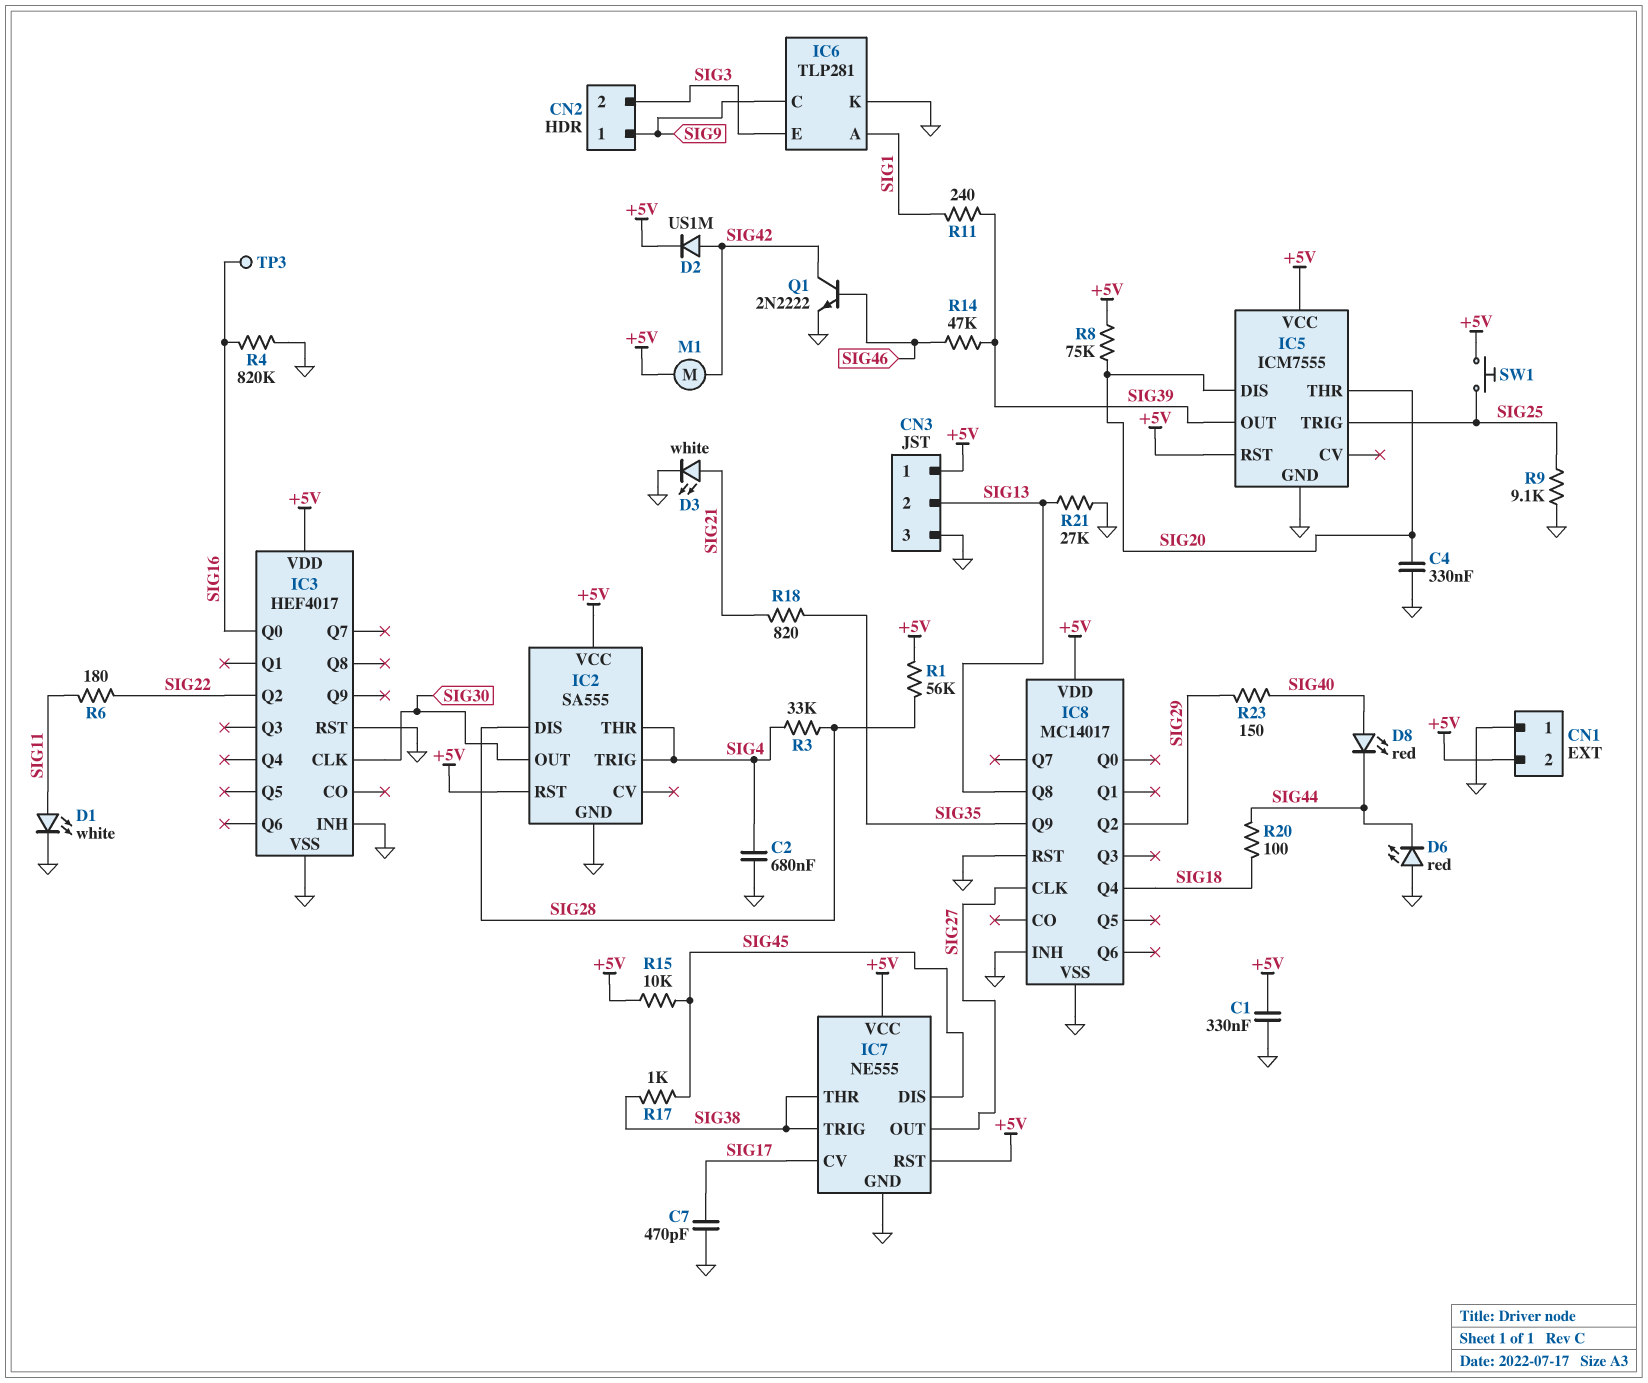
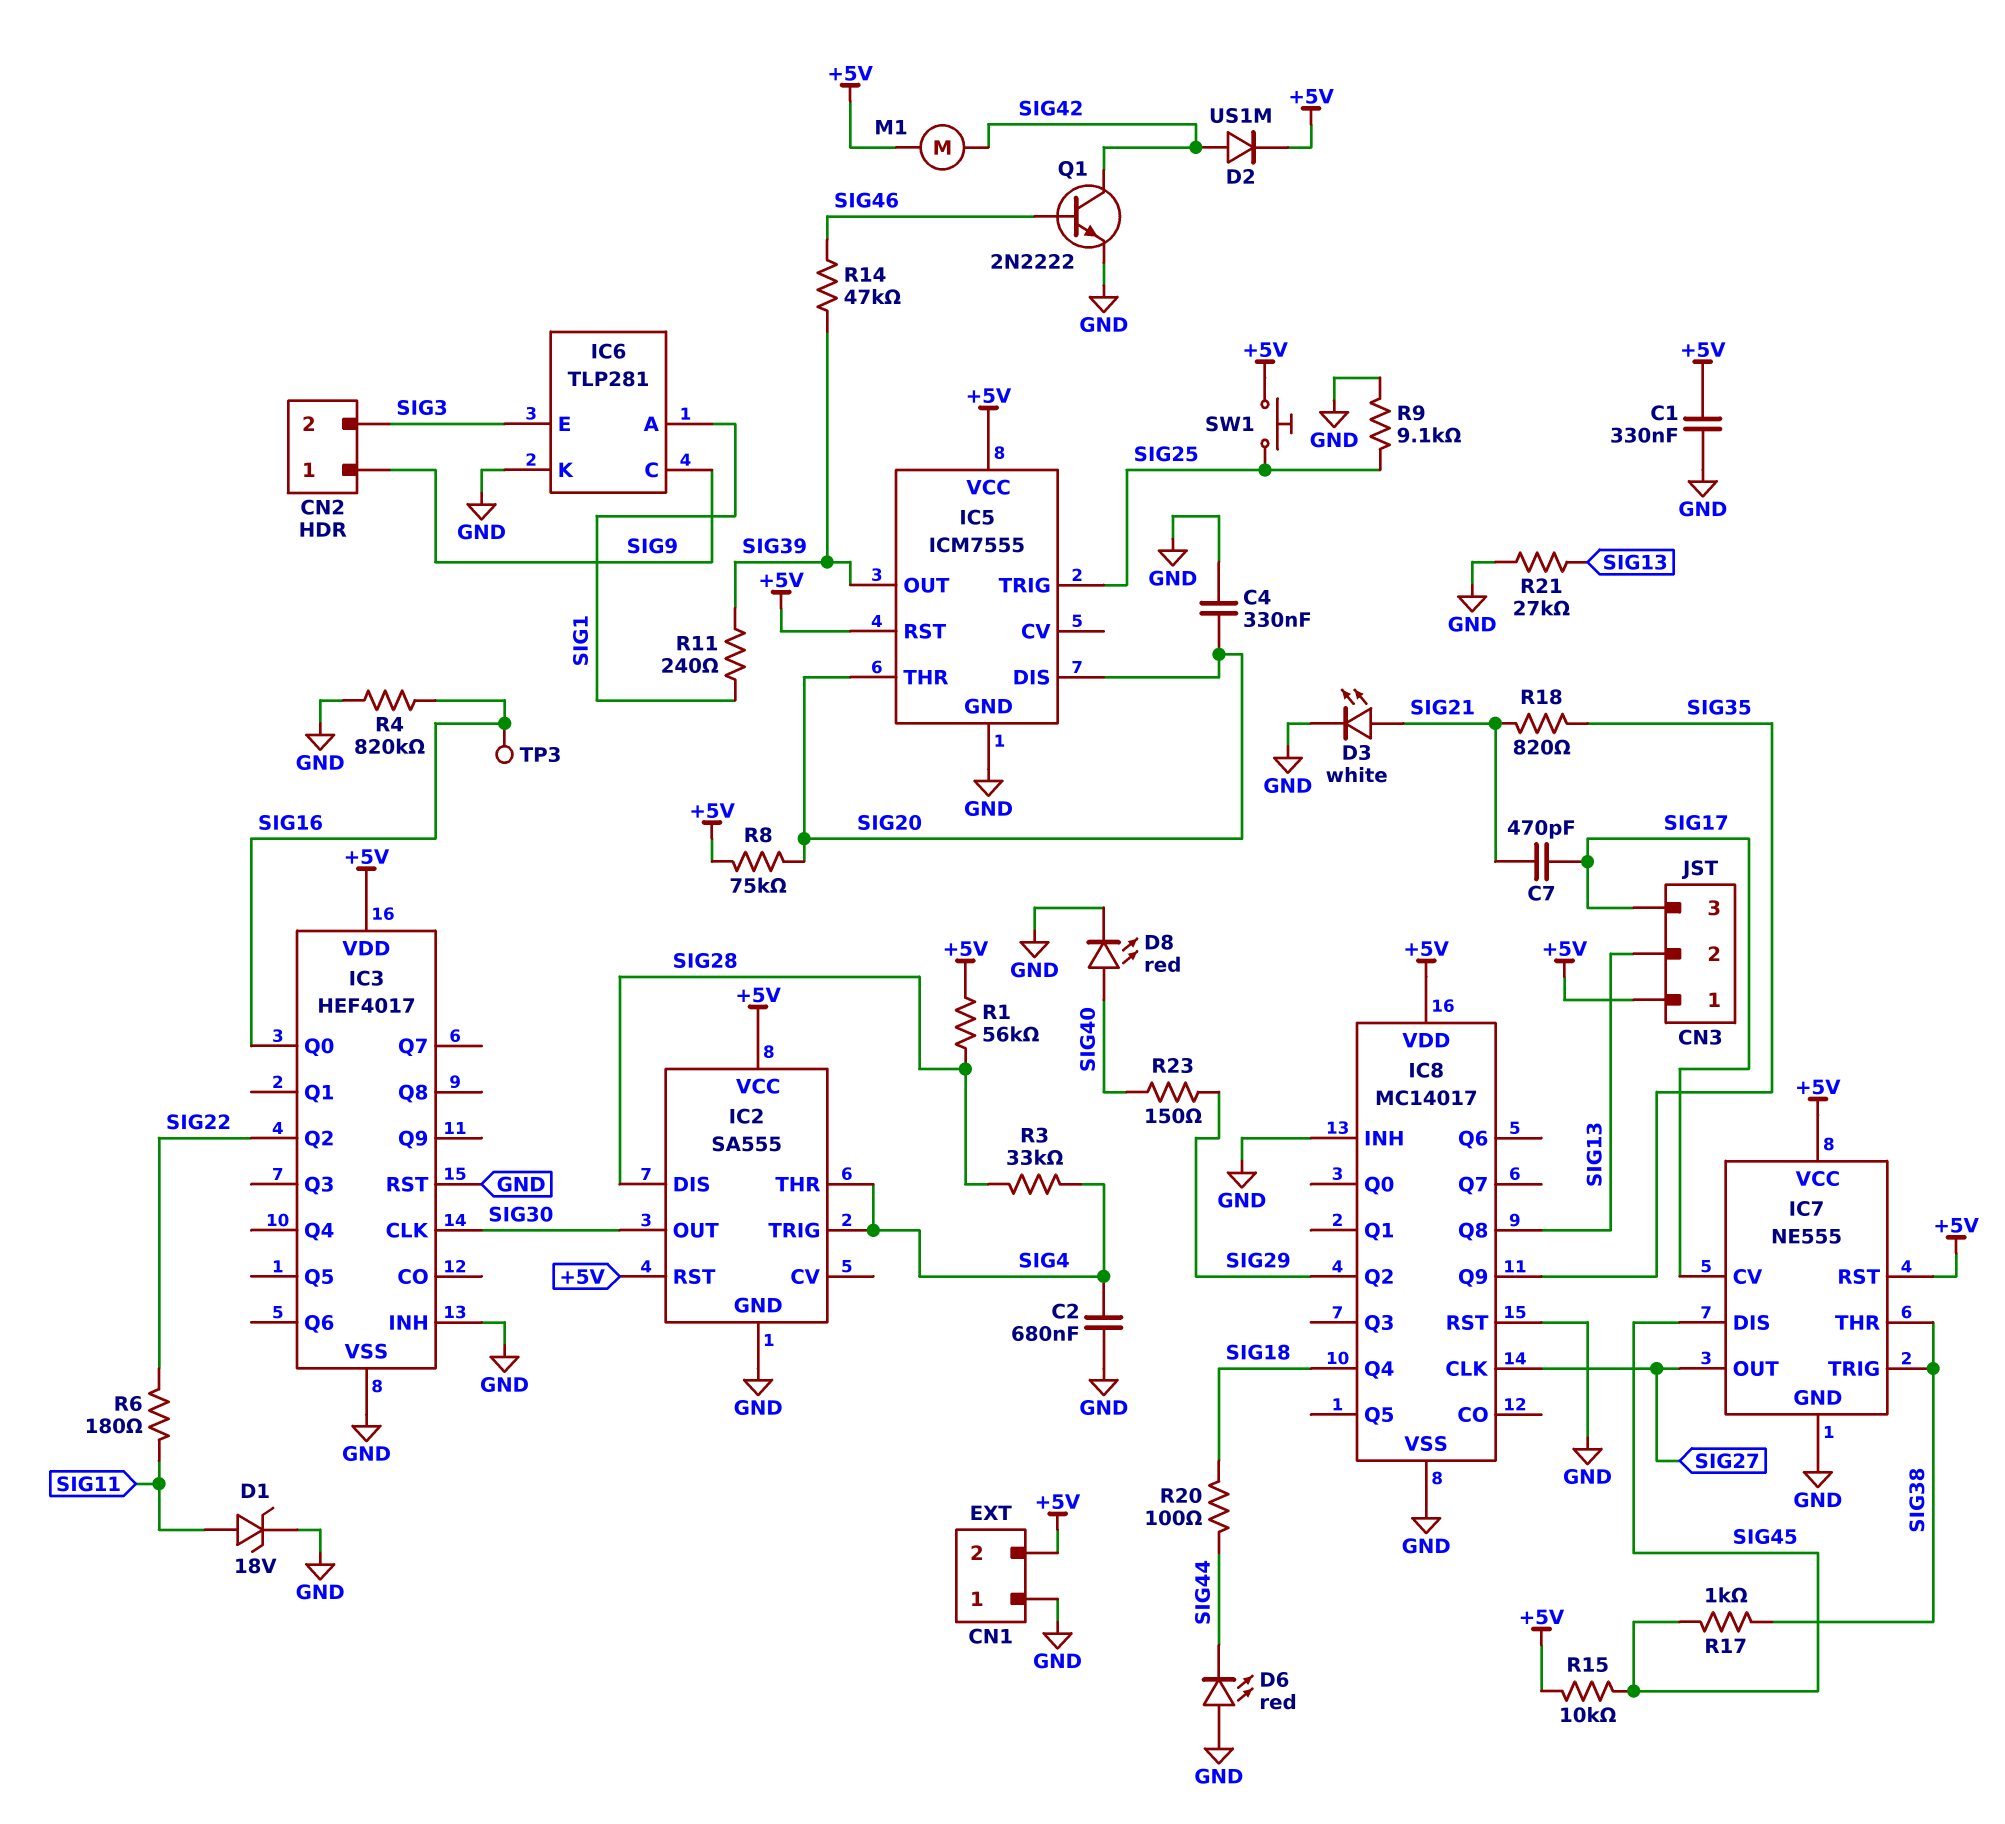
C7: 470pF (GND, SIG17) -> 470pF (SIG17, SIG21)
CN3 pin 3: GND -> SIG17
D1: LED white (A SIG11, K GND) -> zener 18V (A SIG11, K GND)
D8: LED red (A SIG40, K SIG44) -> LED red (A SIG40, K GND)

